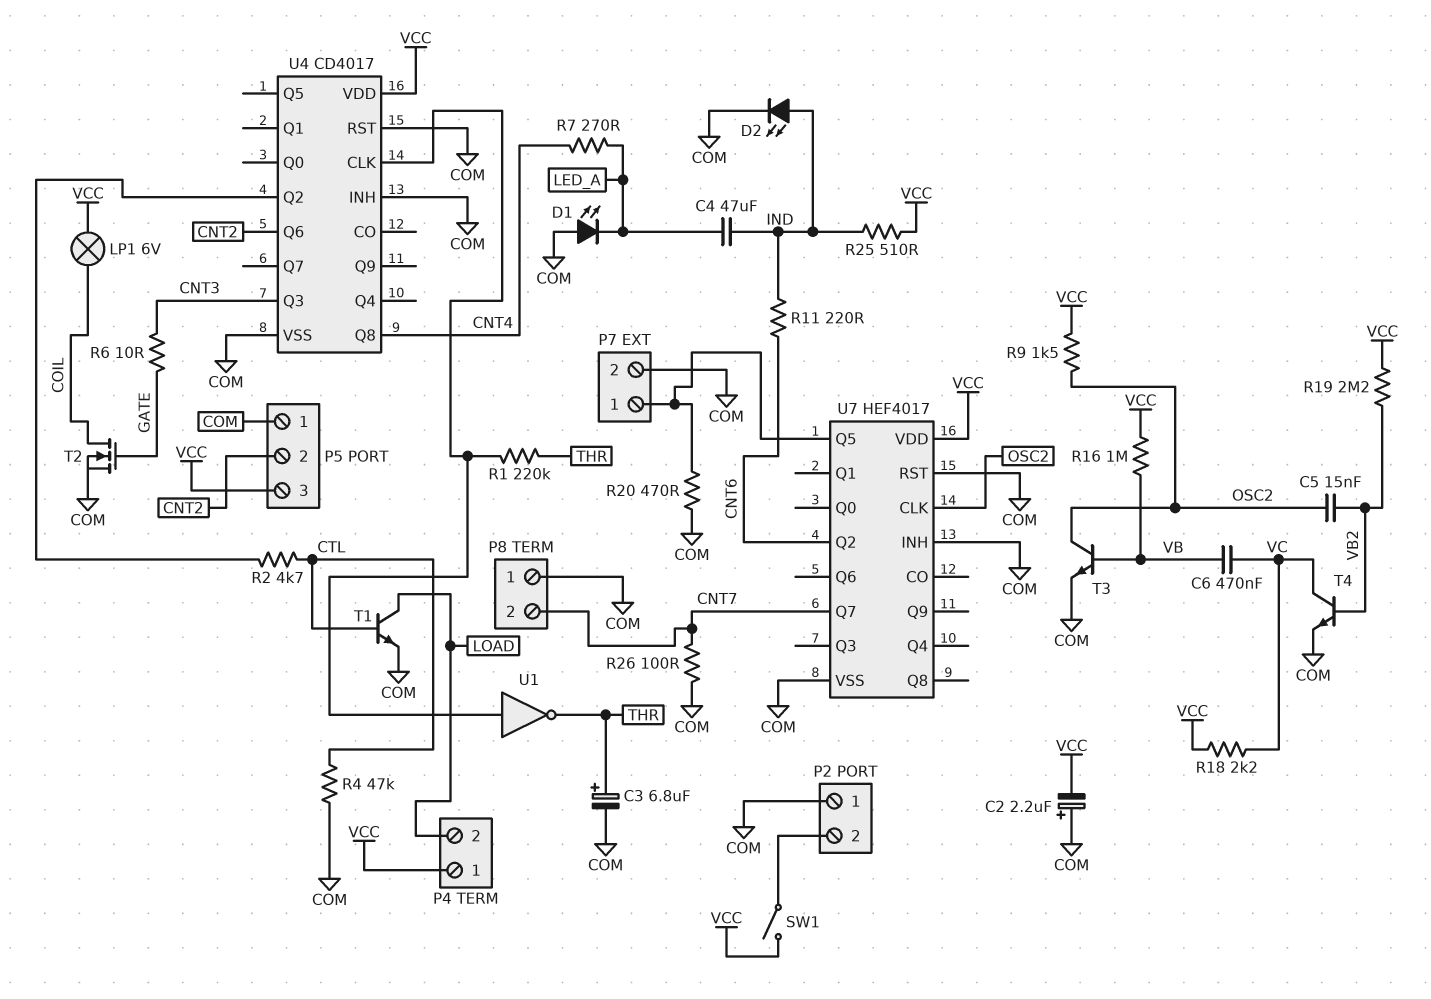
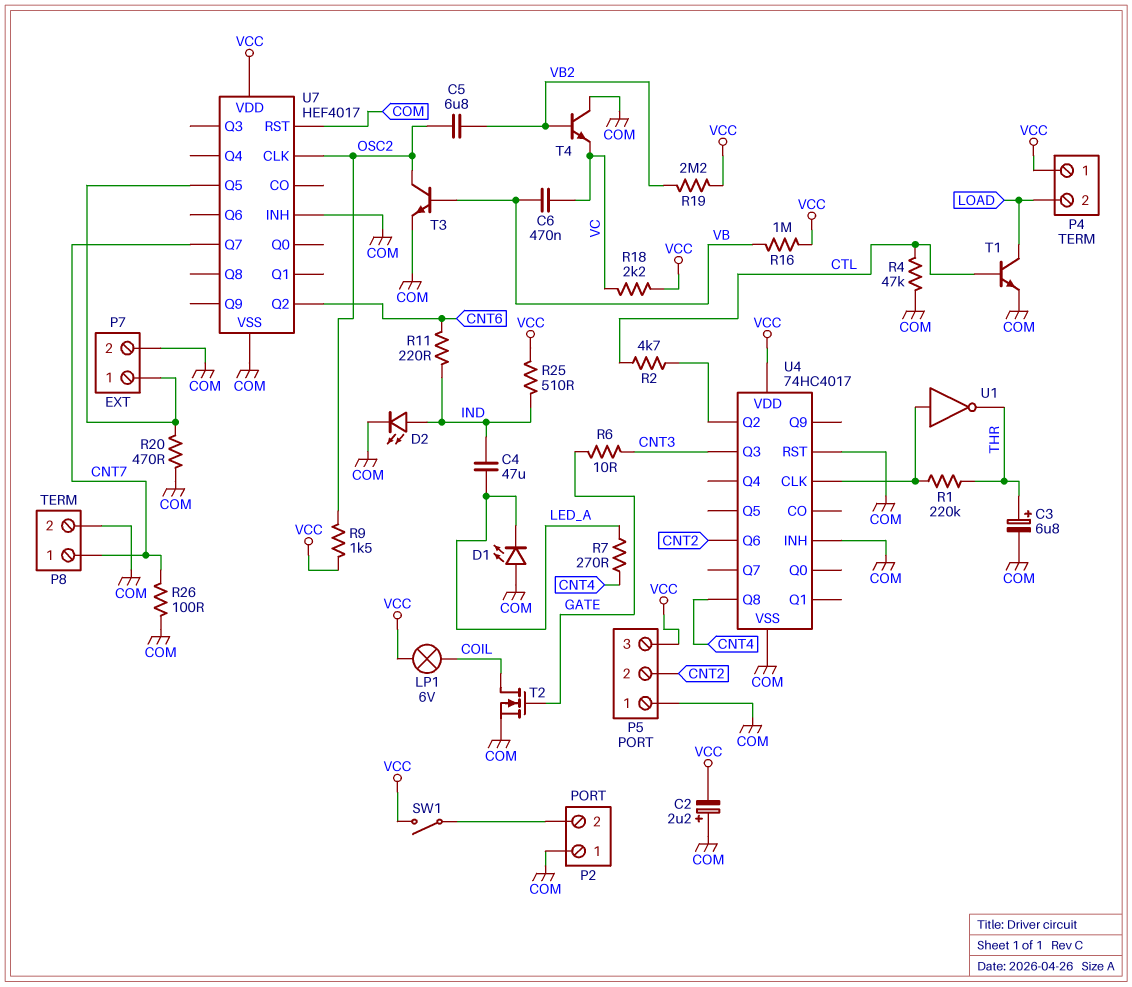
C5: 15nF (OSC2, VB2) -> 6.8uF (OSC2, VB2)
P8 pin 1: COM -> CNT7
P8 pin 2: CNT7 -> COM
T4: NPN (B VB2, C VC, E COM) -> NPN (B VB2, C COM, E VC)
U4: CD4017 -> 74HC4017

